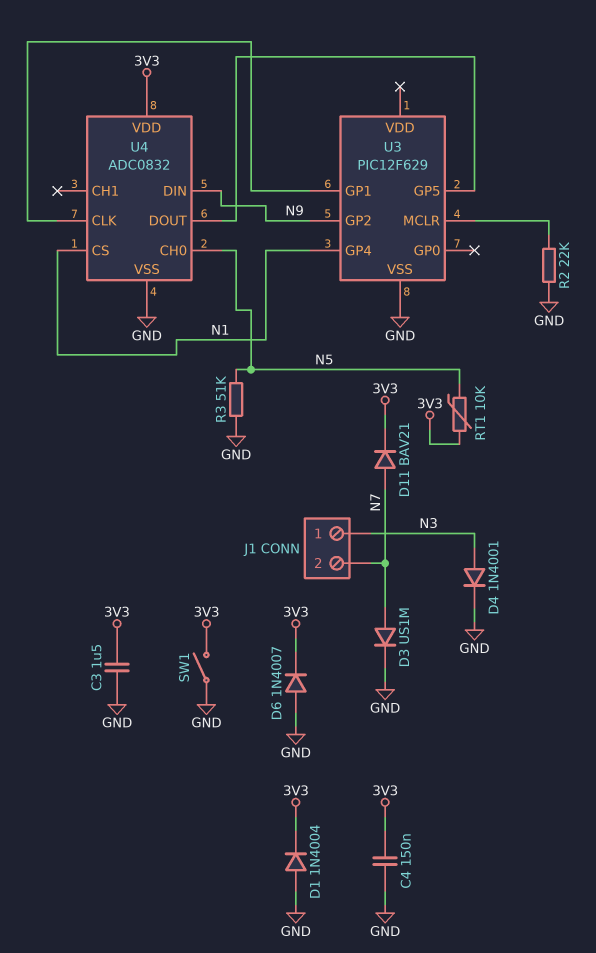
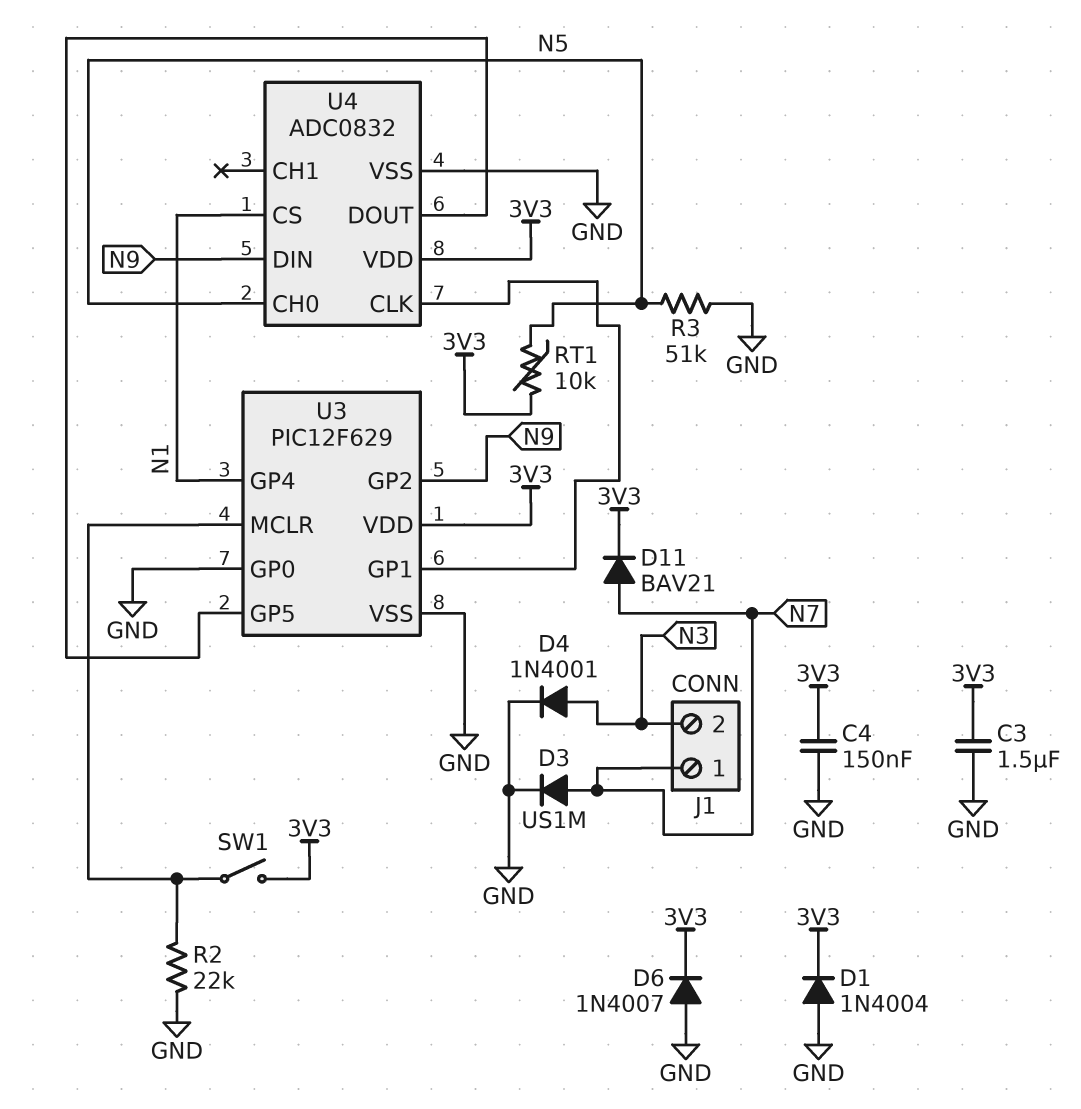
J1 pin 1: N3 -> N7
J1 pin 2: N7 -> N3
SW1: switch (3V3, GND) -> switch (3V3, U3/MCLR)
U3 pin GP0: none -> GND
U3 pin VDD: none -> 3V3

